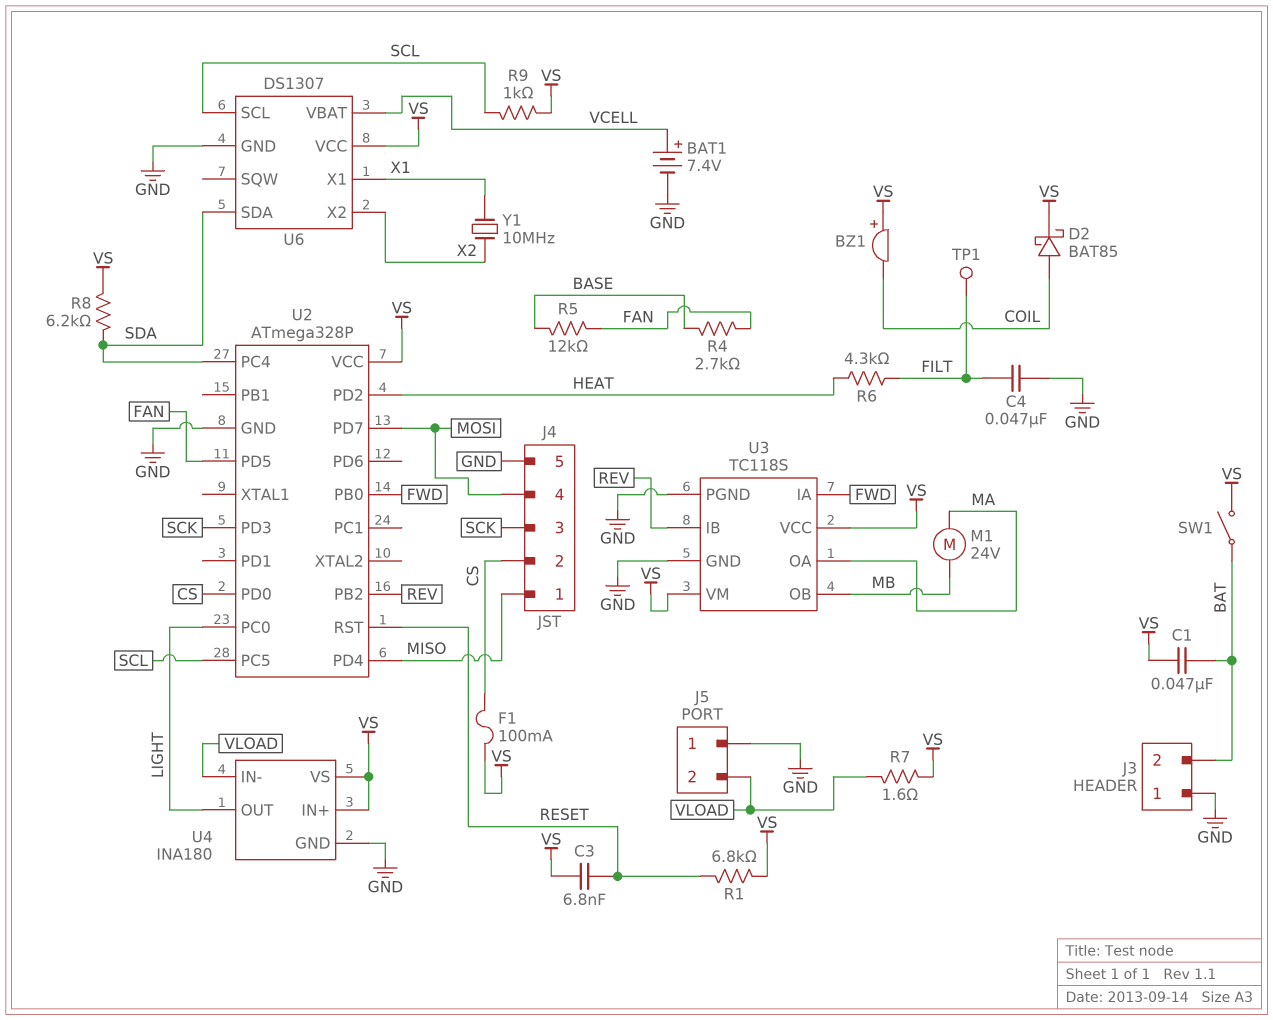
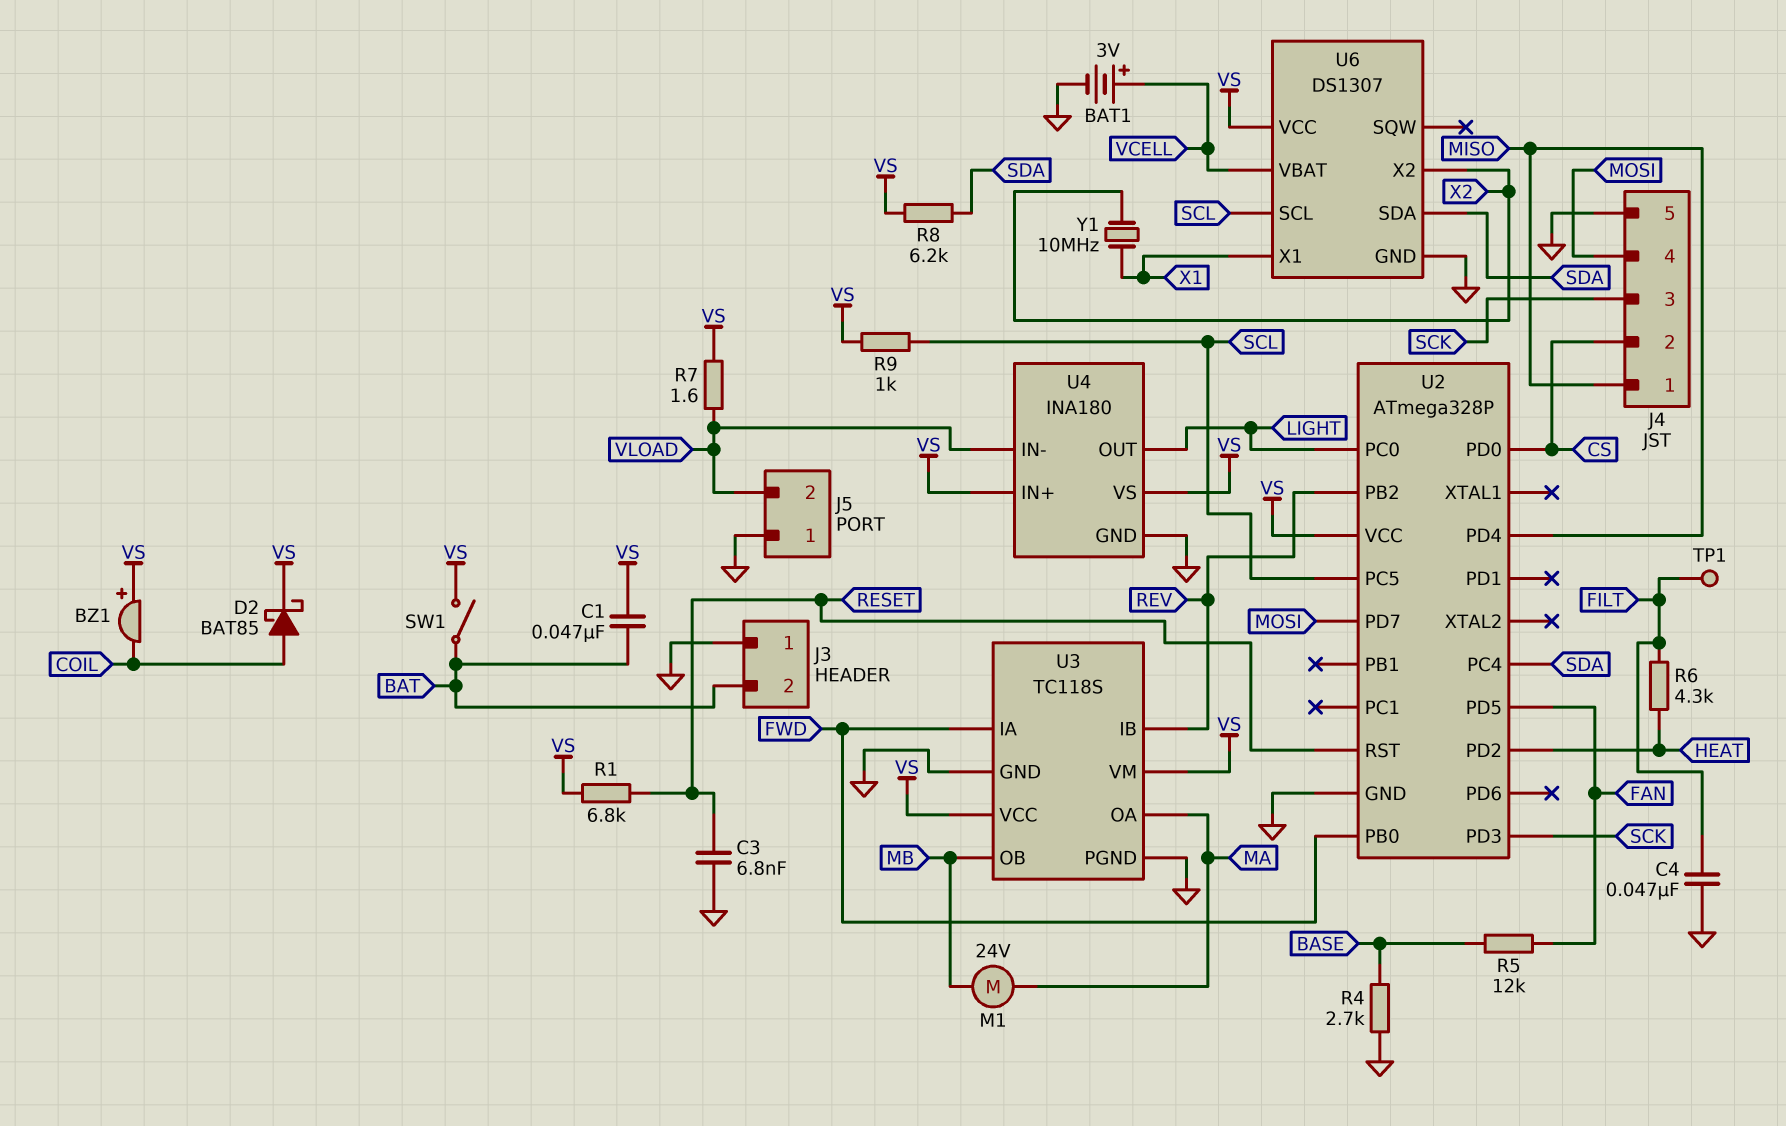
BAT1: 7.4V (plus VCELL, minus GND) -> 3V (plus VCELL, minus GND)
C3: 6.8nF (RESET, VS) -> 6.8nF (GND, RESET)
F1: 100mA (CS, VS) -> none
R4: 2.7k (BASE, FAN) -> 2.7k (BASE, GND)

